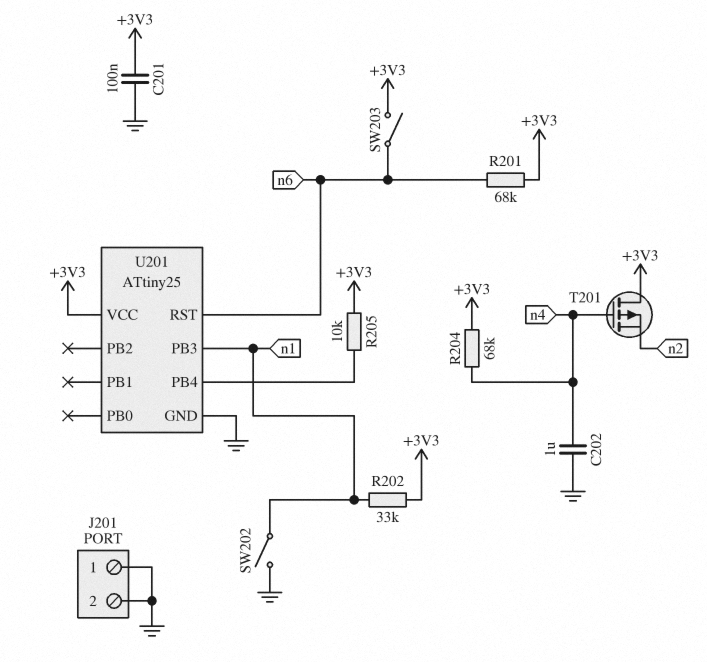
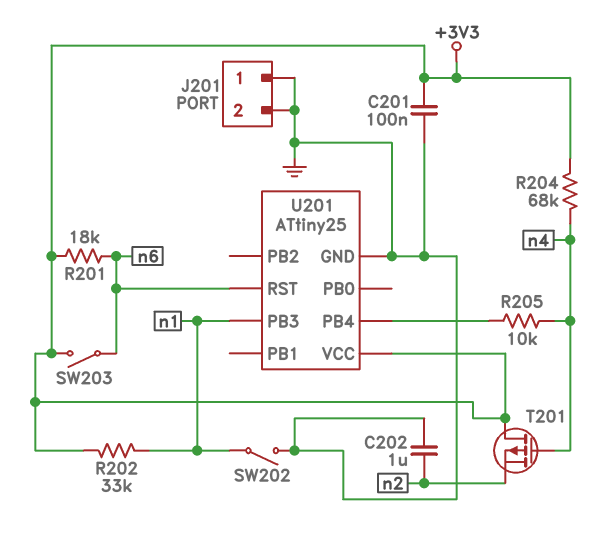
C202: 1uF (GND, n4) -> 1uF (GND, n2)
R201: 68k (+3V3, n6) -> 18k (+3V3, n6)
R205: 10k (+3V3, U201/PB4) -> 10k (U201/PB4, n4)

